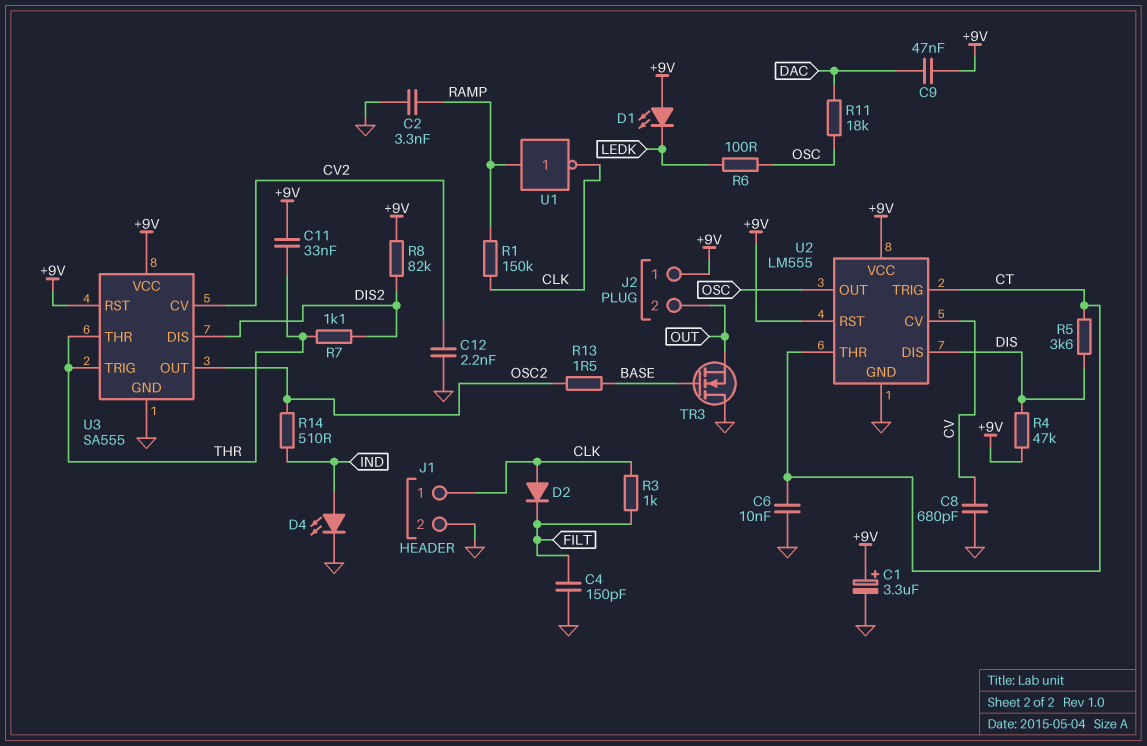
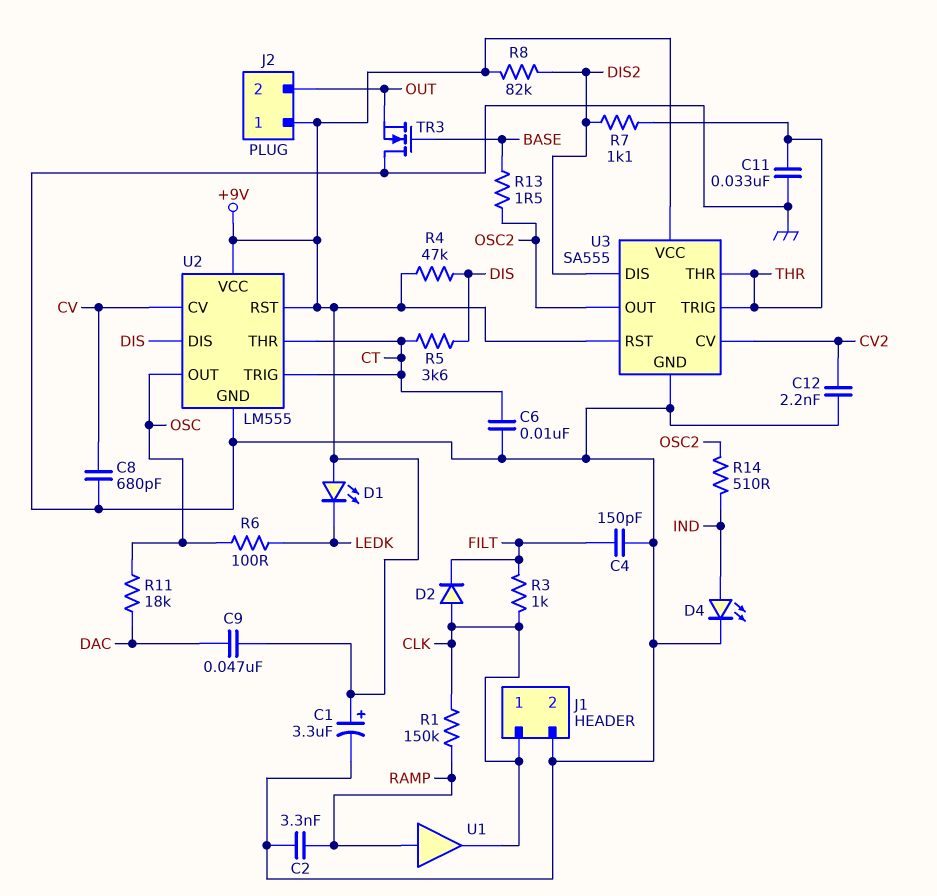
C11: 33nF (+9V, THR) -> 33nF (GND, THR)
U1: NOT (in RAMP, out CLK) -> buffer (in RAMP, out CLK)

